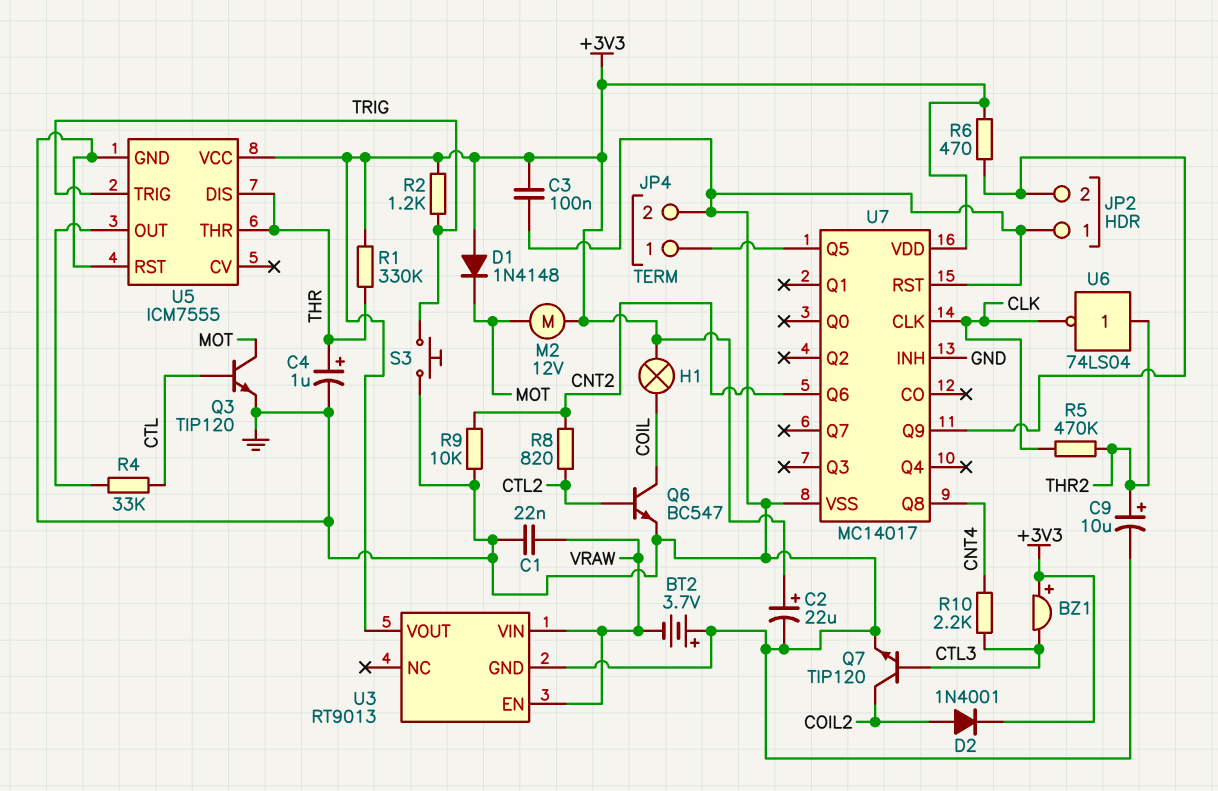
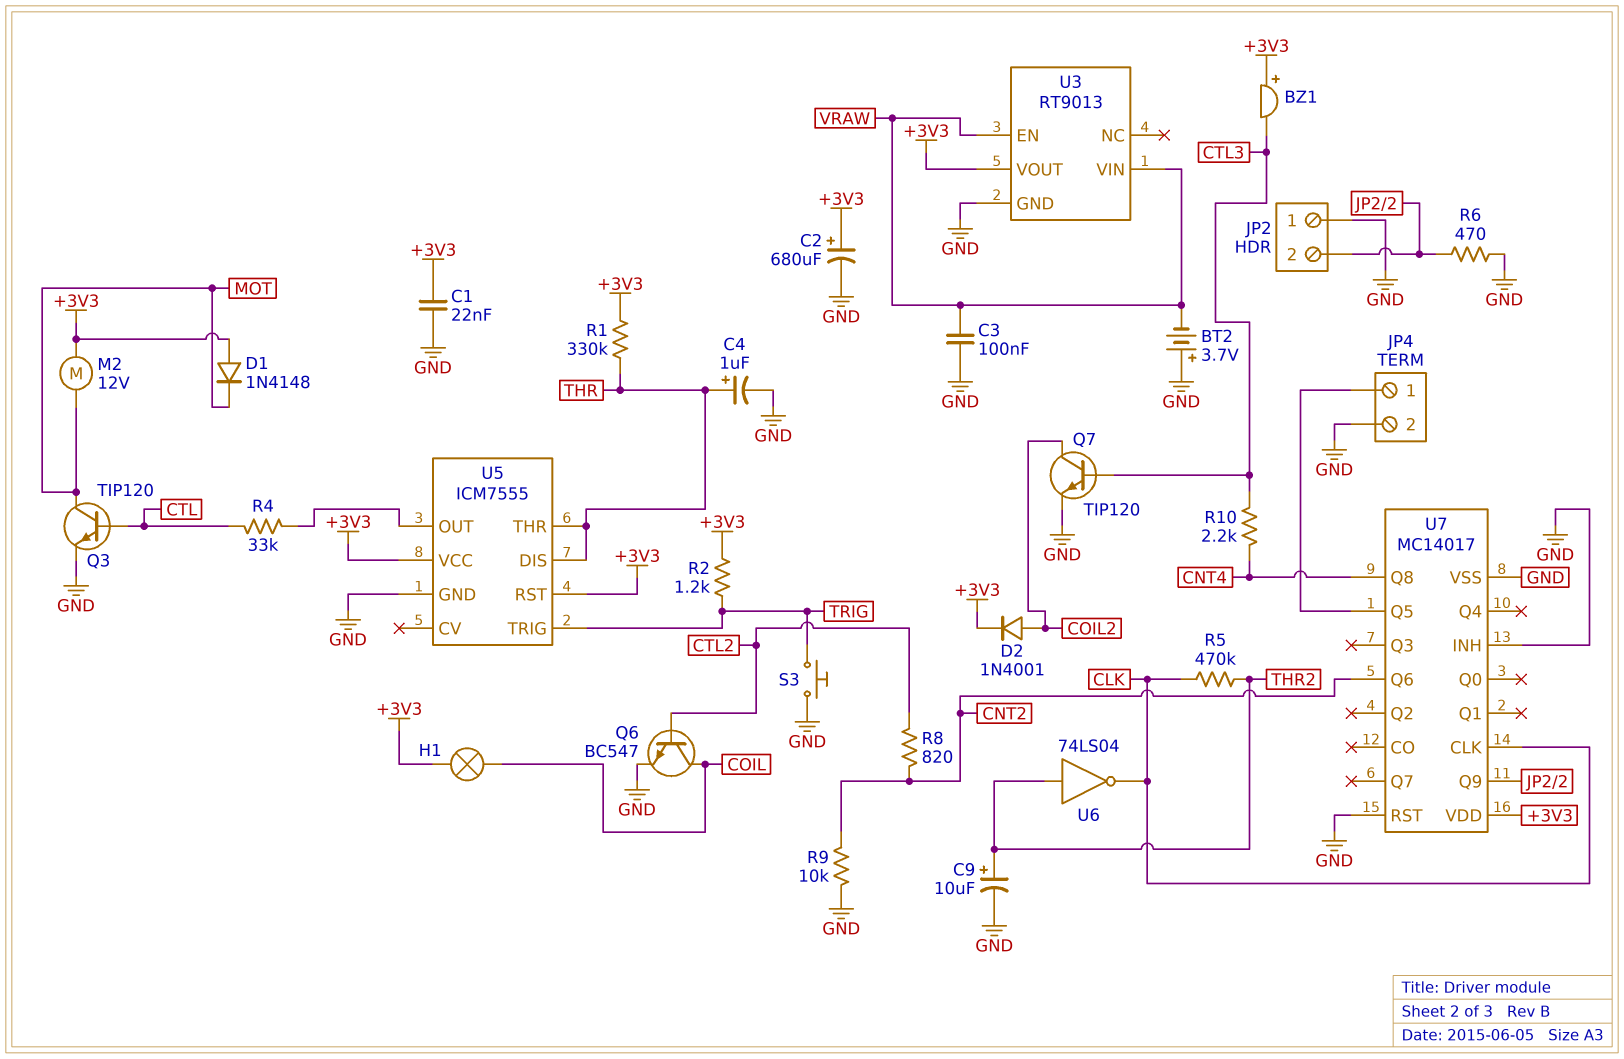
C1: 22nF (GND, VRAW) -> 22nF (+3V3, GND)
C2: 22uF (plus +3V3, minus GND) -> 680uF (plus +3V3, minus GND)
C3: 100nF (+3V3, GND) -> 100nF (GND, VRAW)
R6: 470 (+3V3, JP2/2) -> 470 (GND, JP2/2)
U5 pin RST: GND -> +3V3

